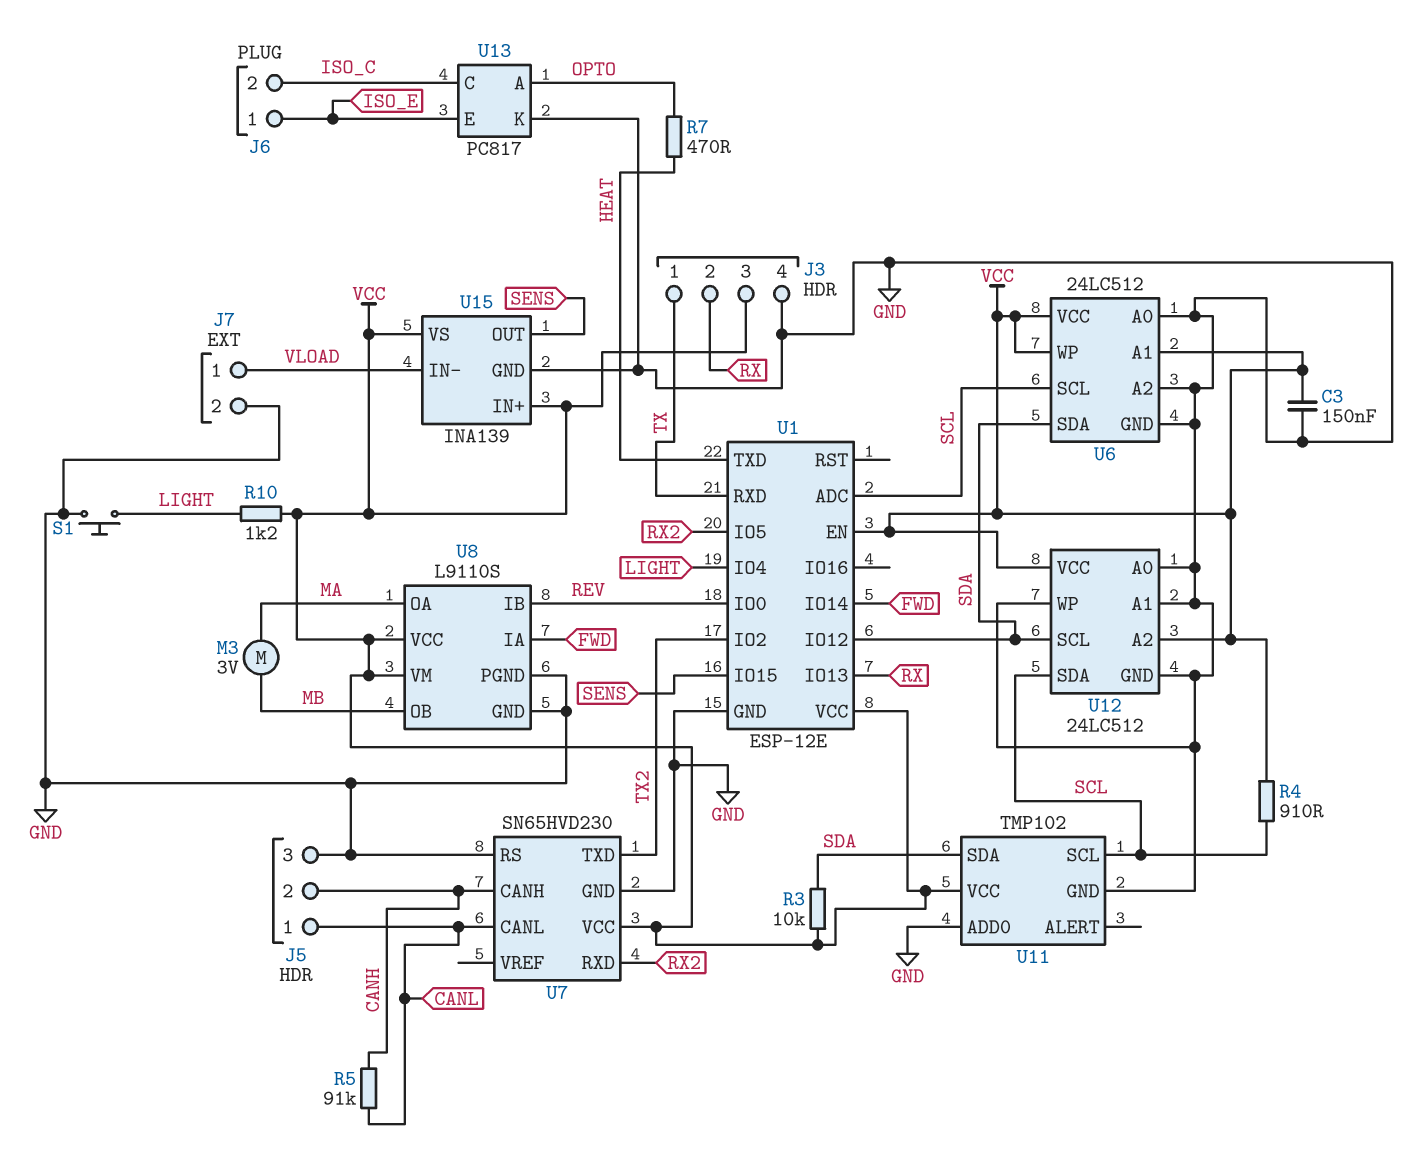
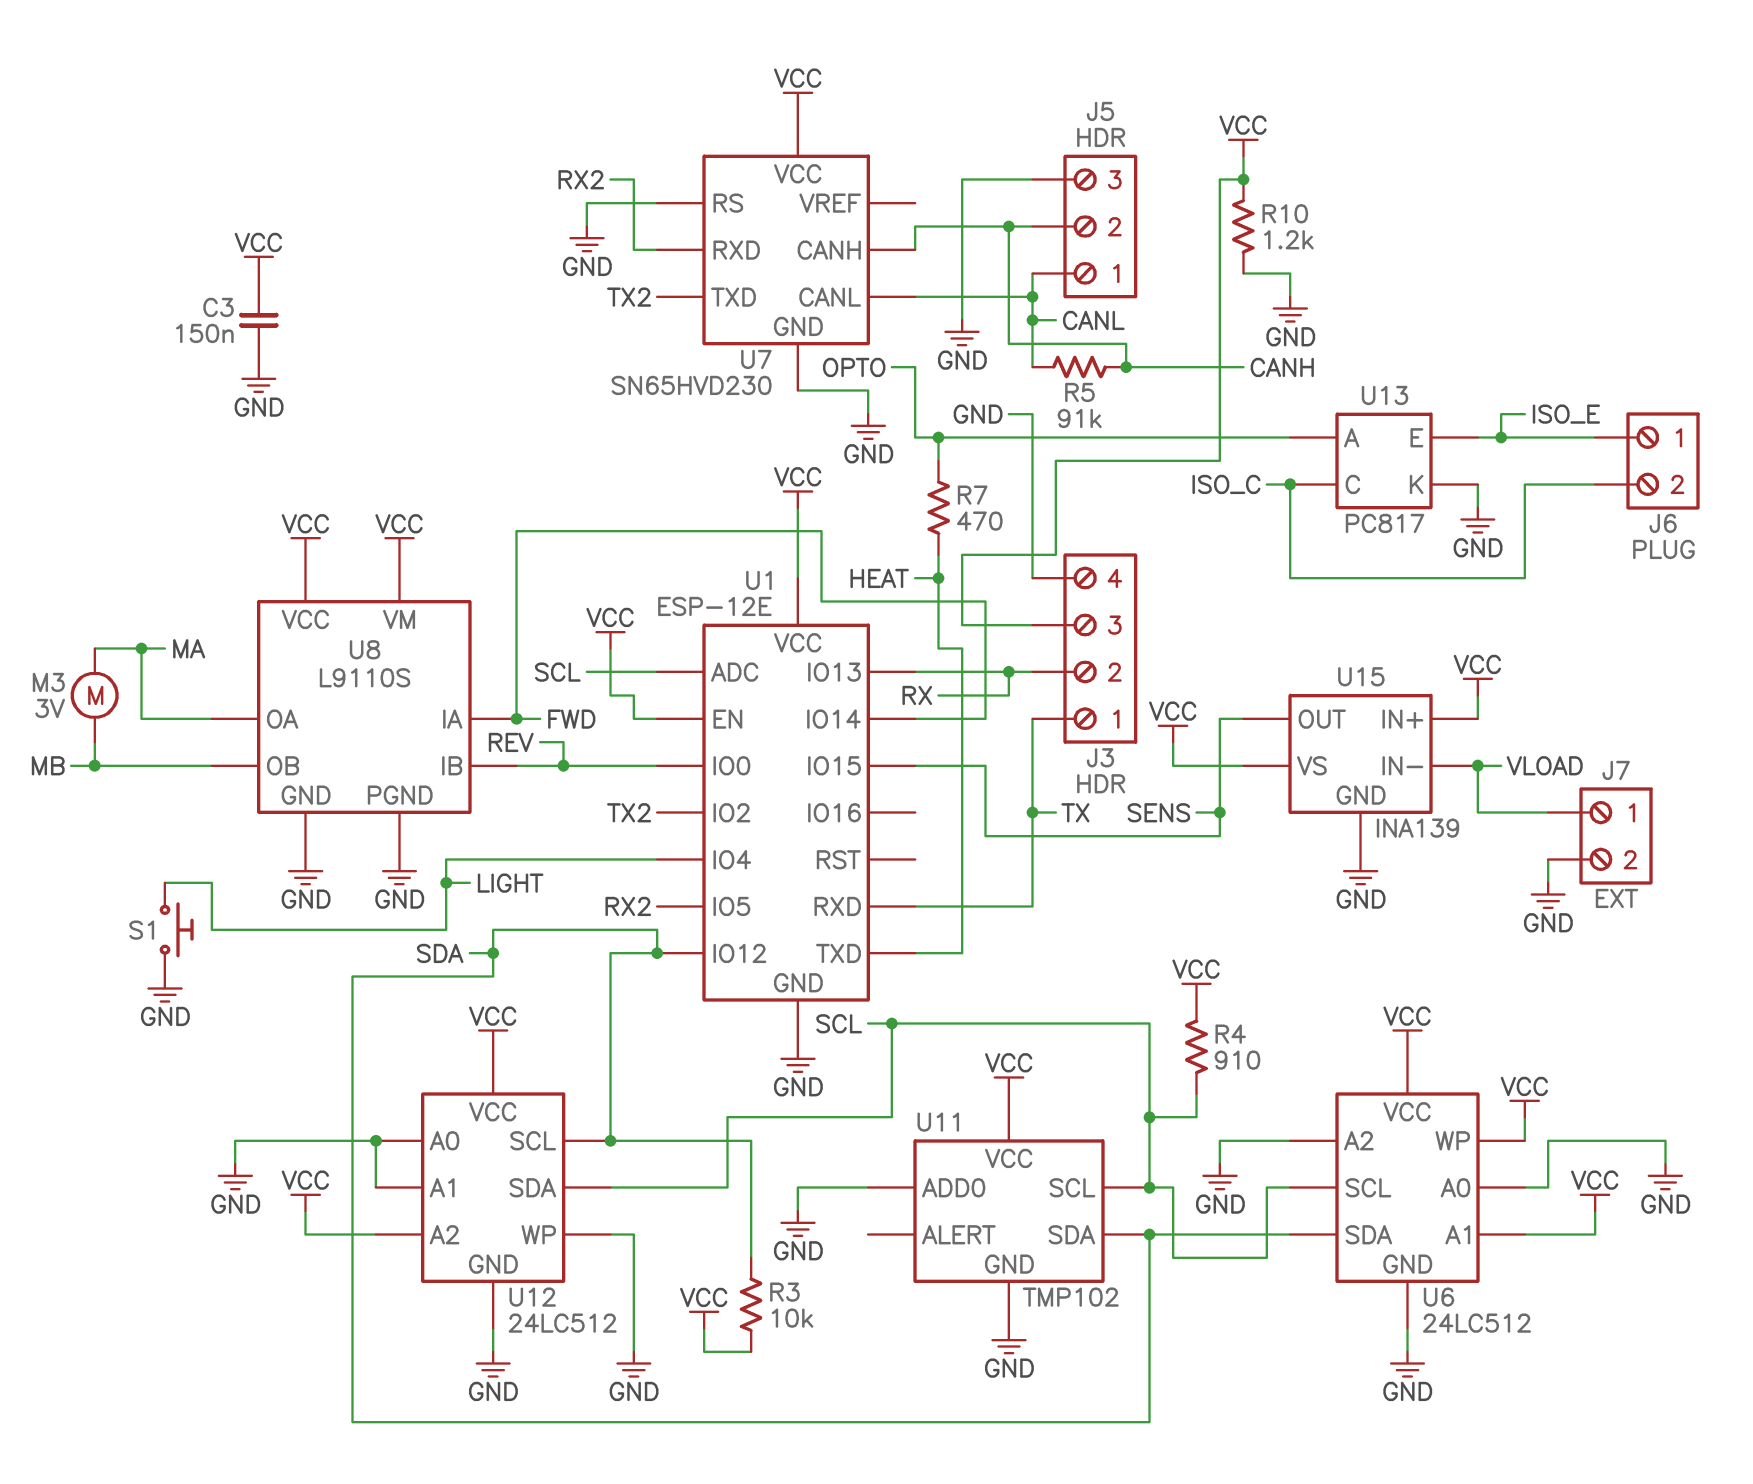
R10: 1.2k (LIGHT, VCC) -> 1.2k (GND, VCC)

